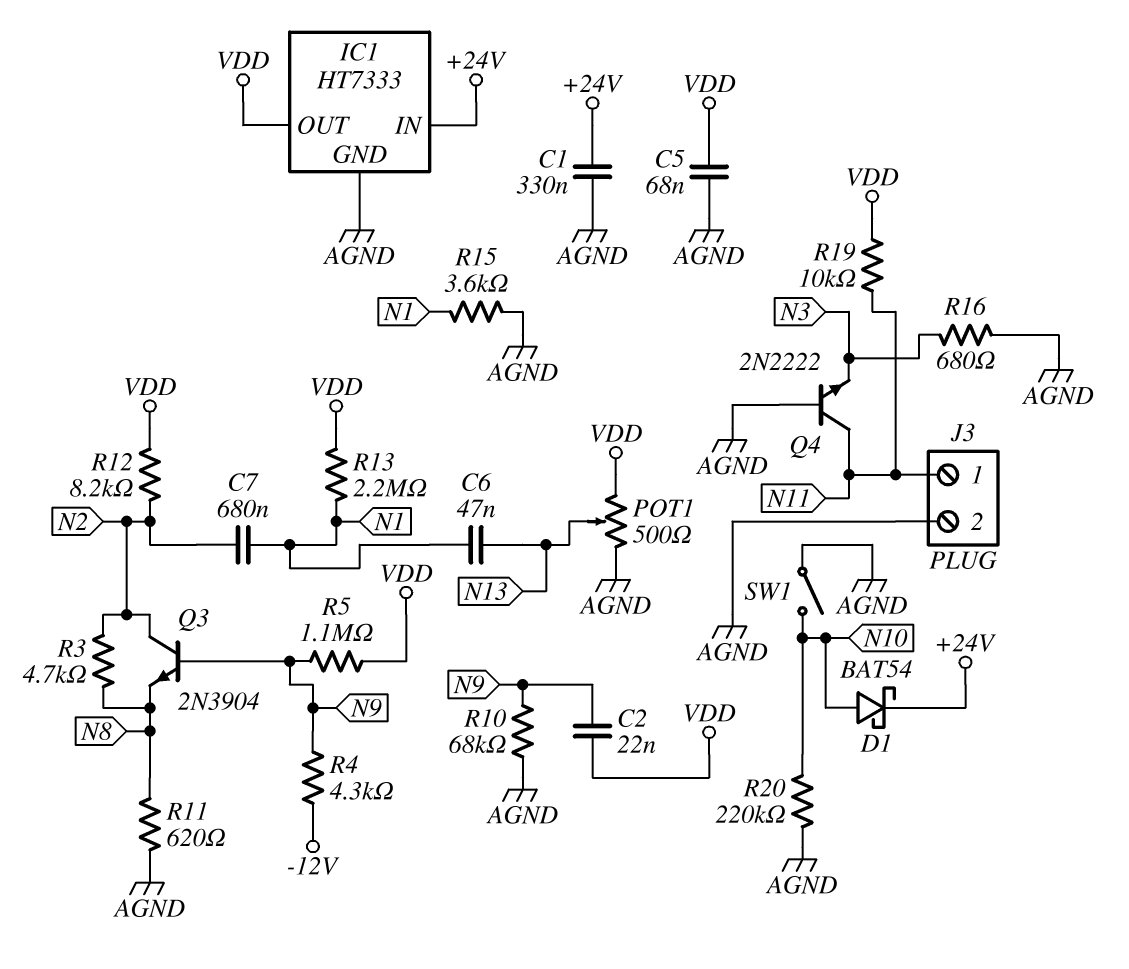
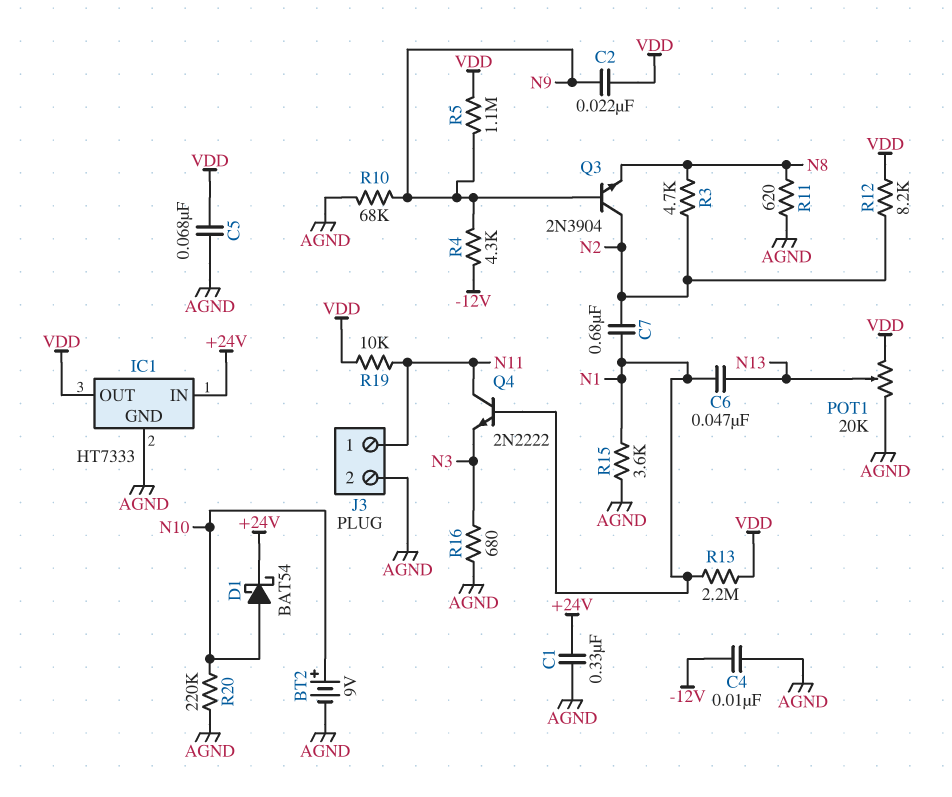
BT2: none -> 9V (plus N10, minus AGND)
C4: none -> 10nF (-12V, AGND)
POT1: 500 (AGND, VDD, wiper N13) -> 20k (AGND, VDD, wiper N13)
Q4: NPN 2N2222 (B AGND, C N11, E N3) -> NPN 2N2222 (B N1, C N11, E N3)
SW1: switch (AGND, N10) -> none

